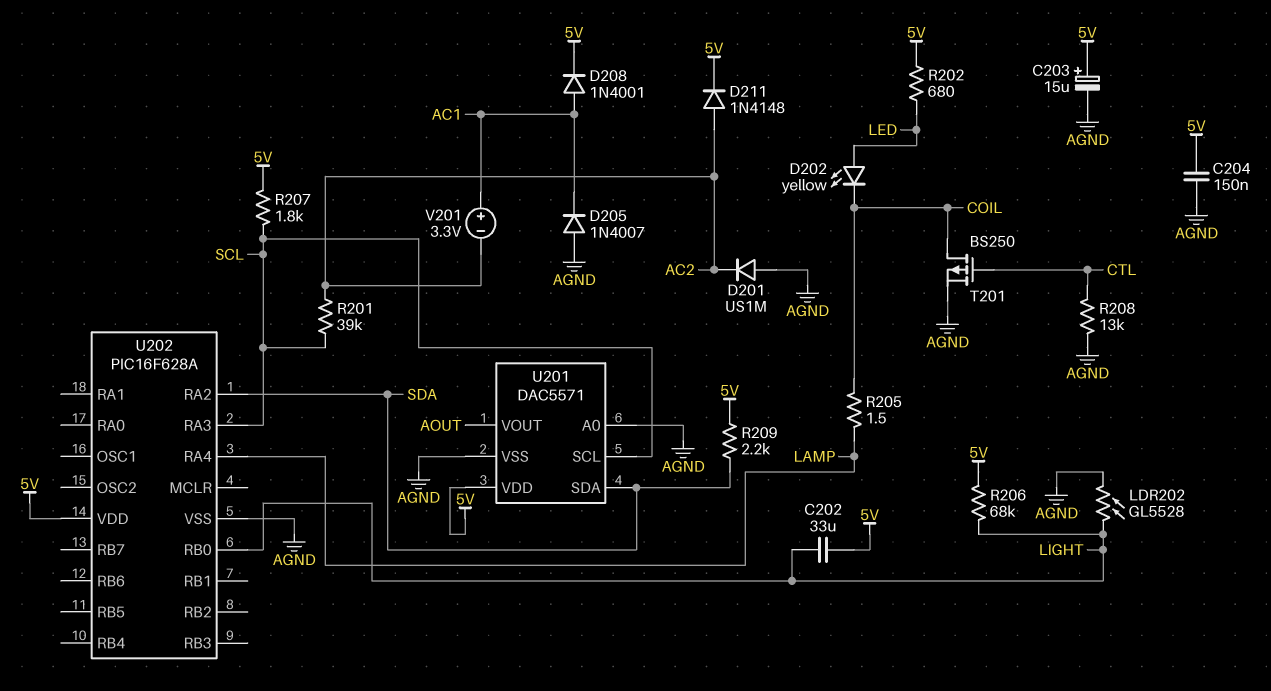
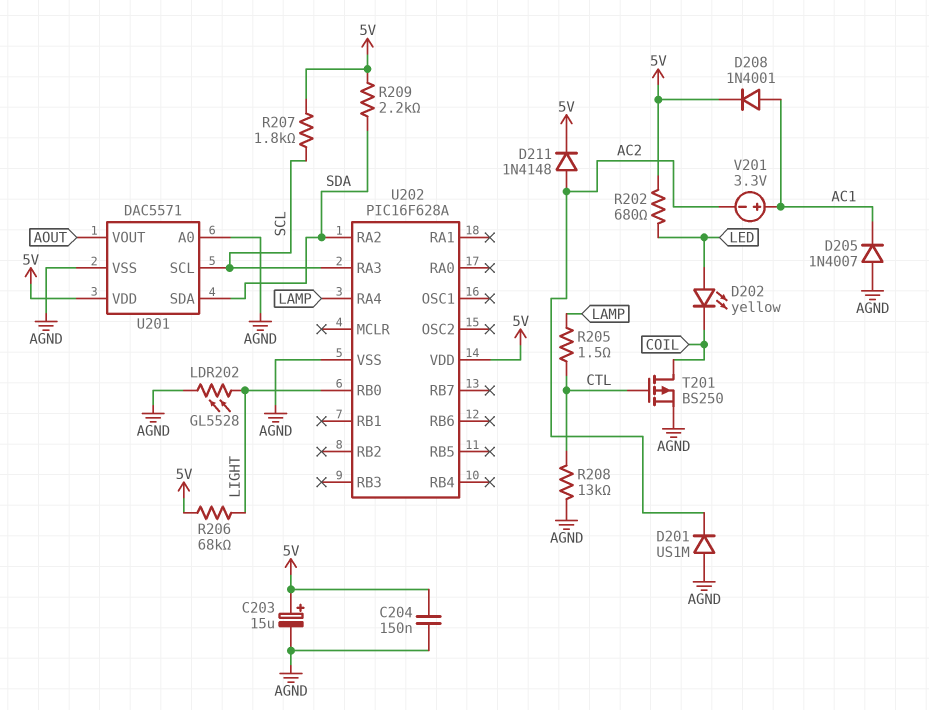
C202: 33uF (5V, LIGHT) -> none
R201: 39k (AC2, SCL) -> none
R205: 1.5 (COIL, LAMP) -> 1.5 (CTL, LAMP)

